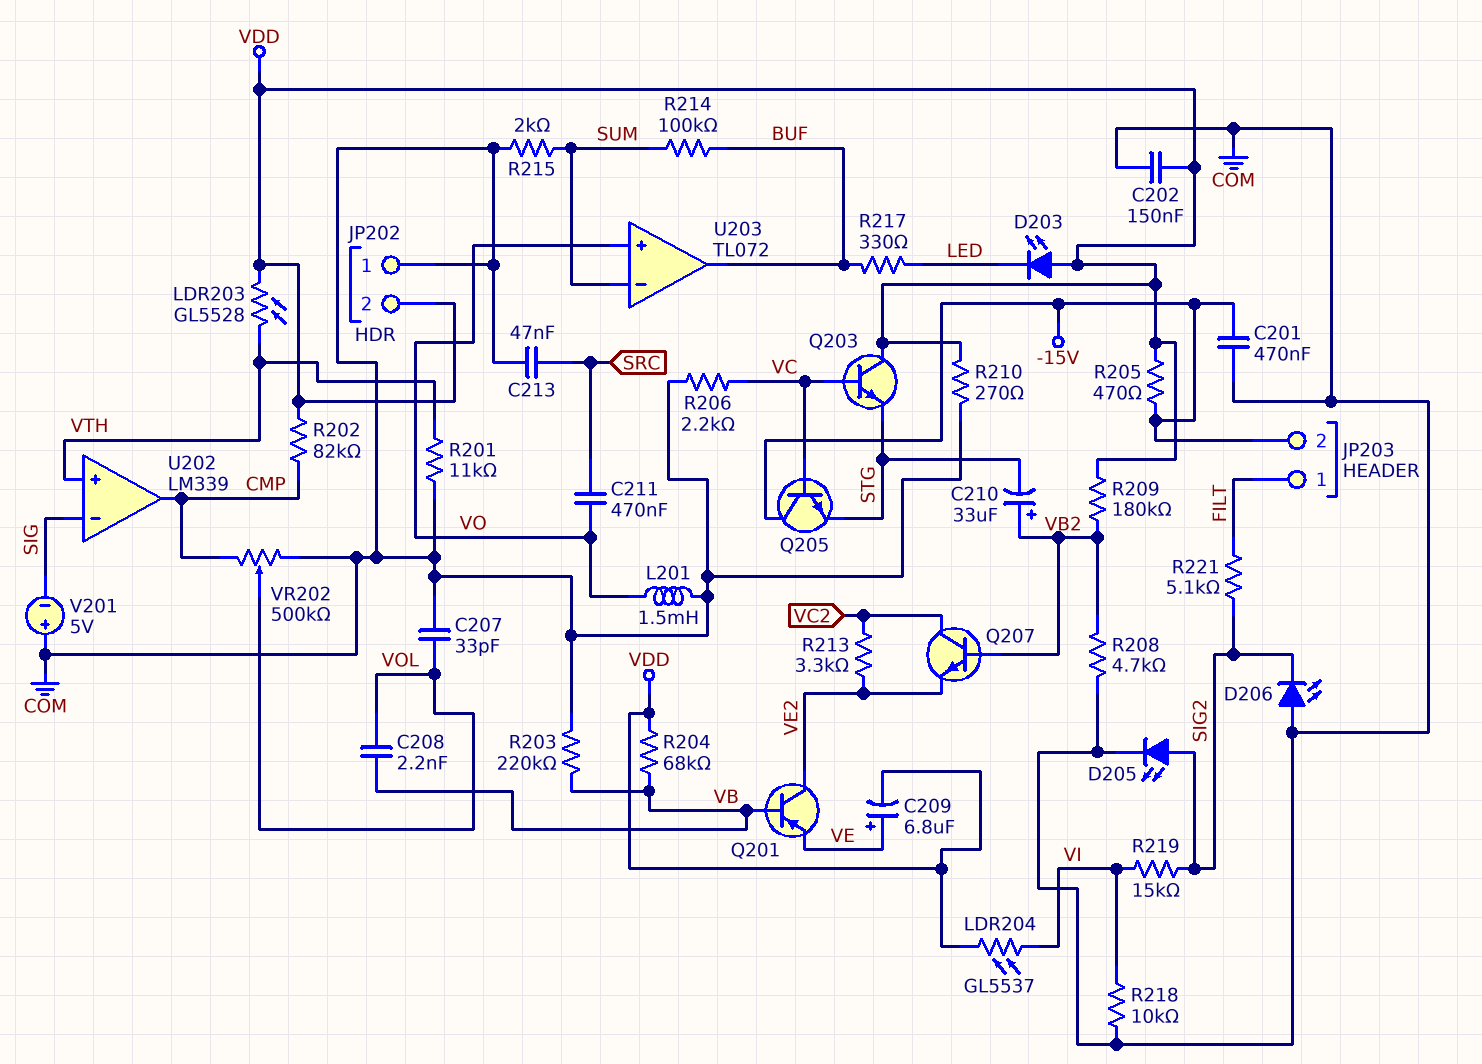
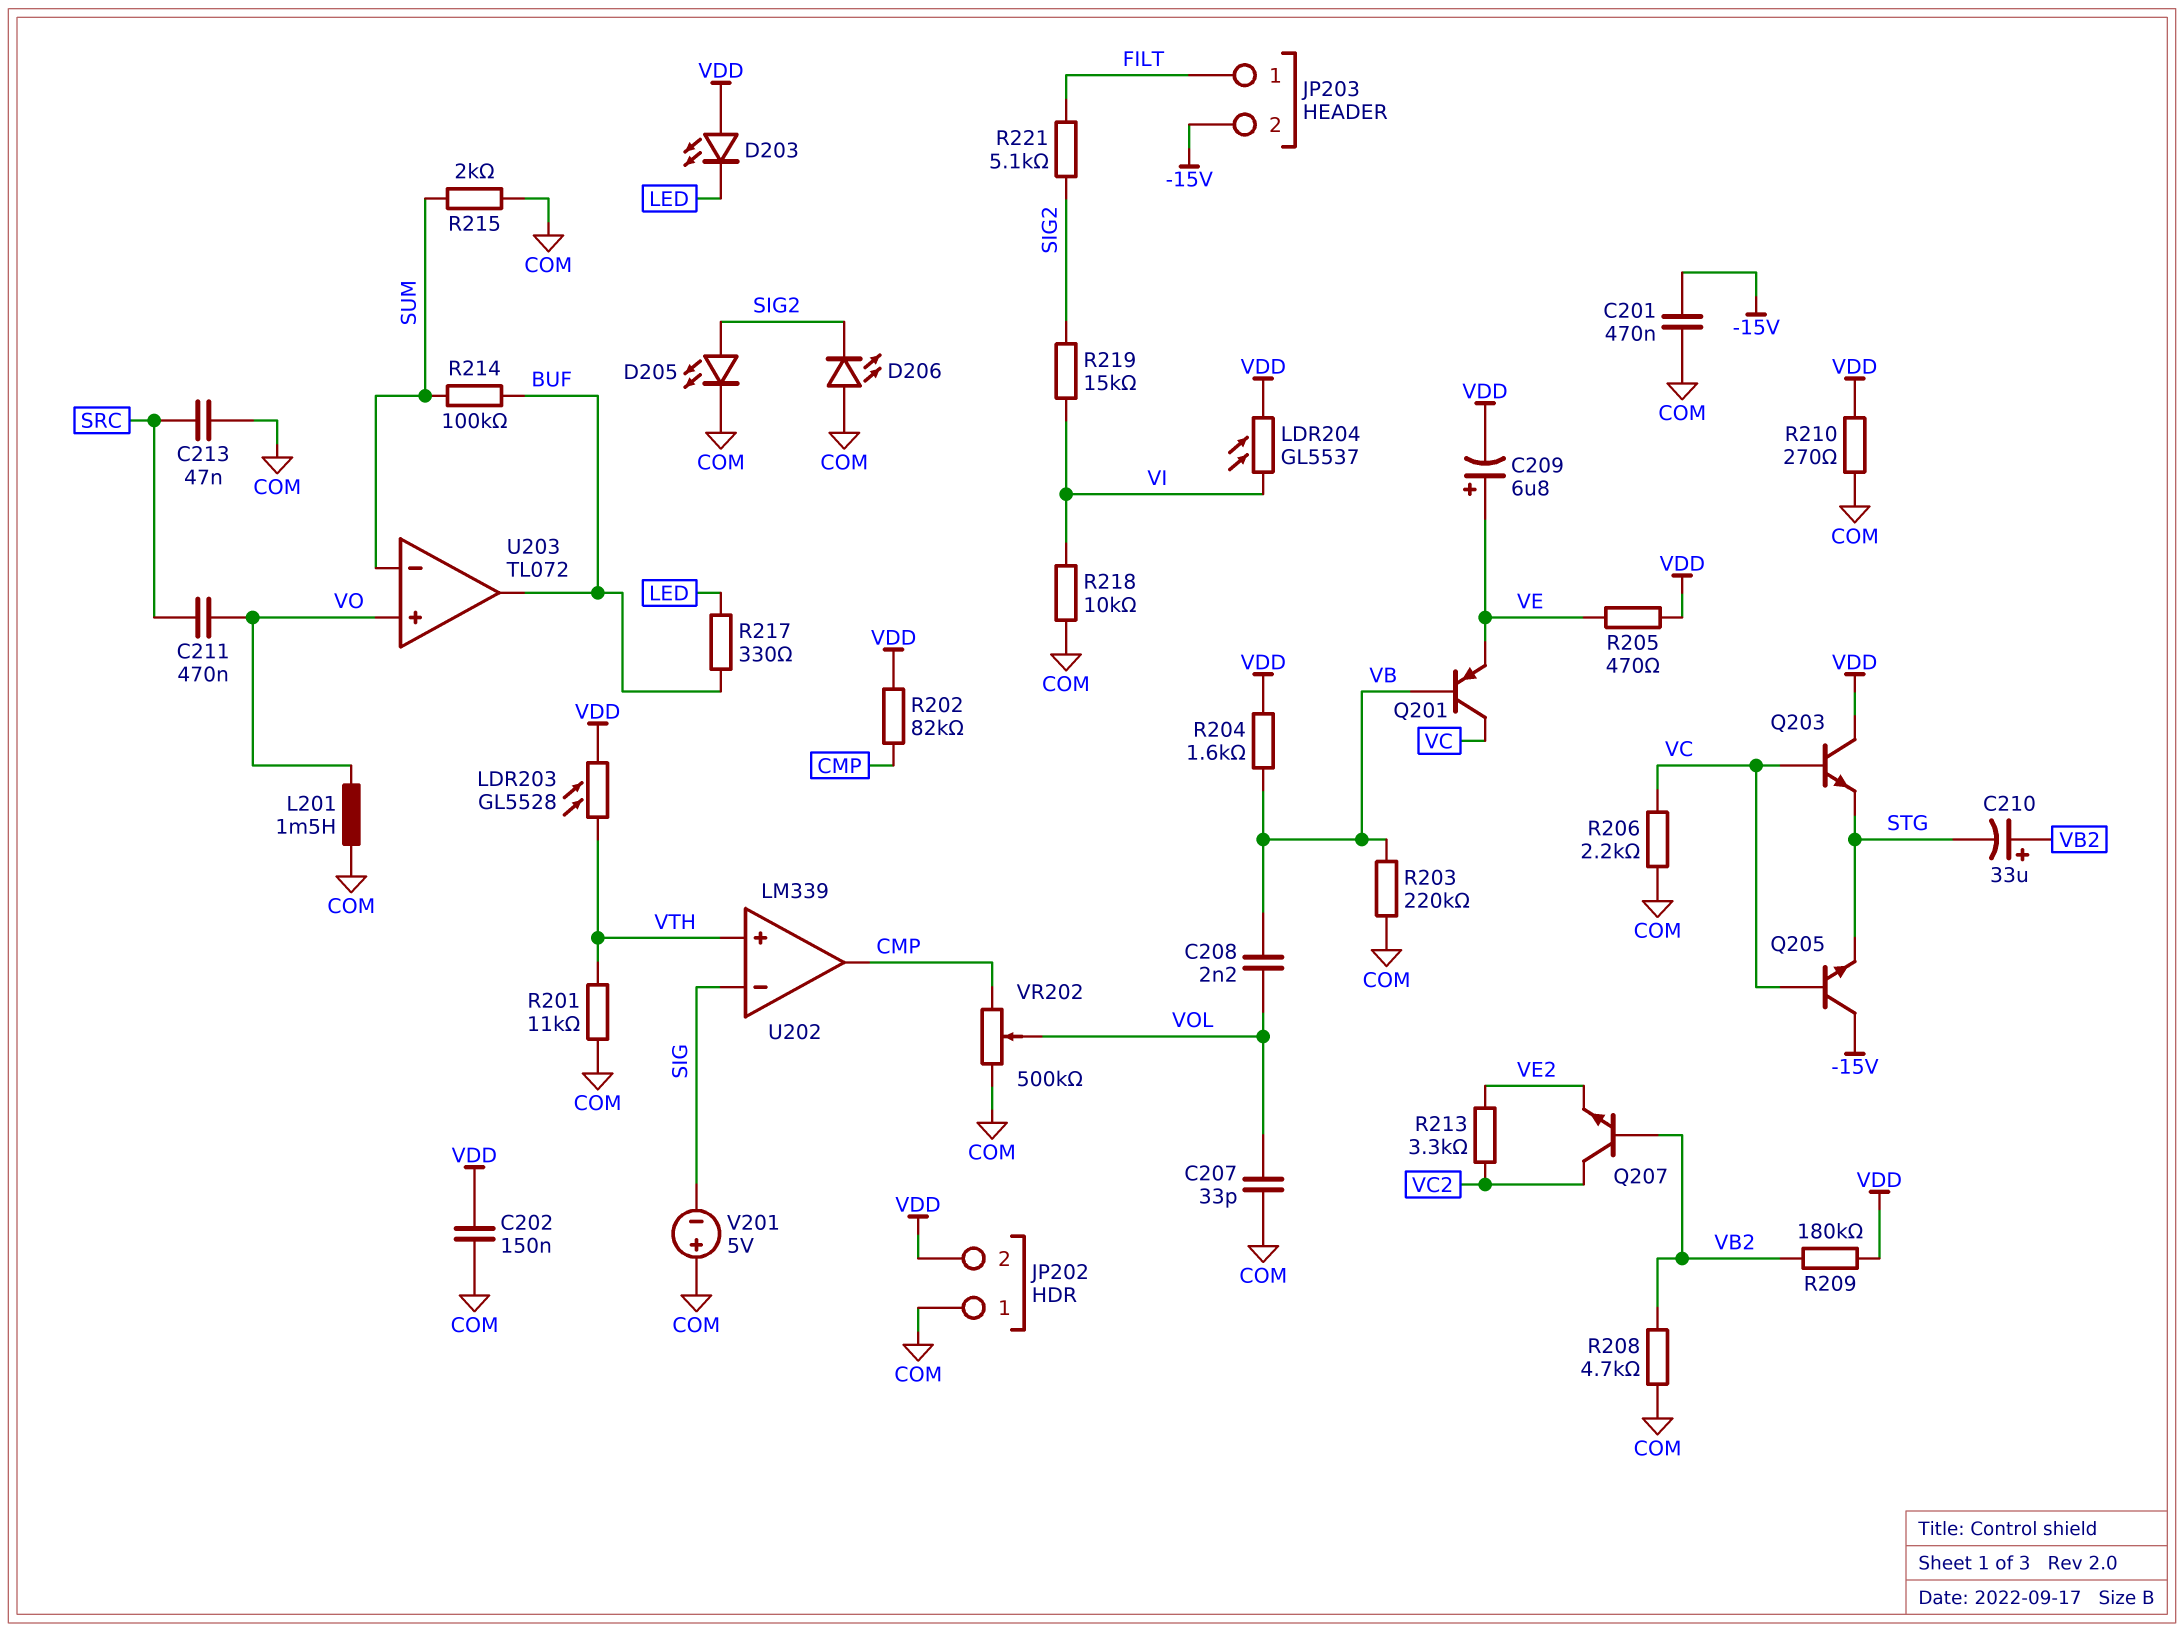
Q201: PNP (B VB, C VE2, E VE) -> PNP (B VB, C VC, E VE)
R204: 68k (VB, VDD) -> 1.6k (VB, VDD)
R205: 470 (-15V, VDD) -> 470 (VDD, VE)

